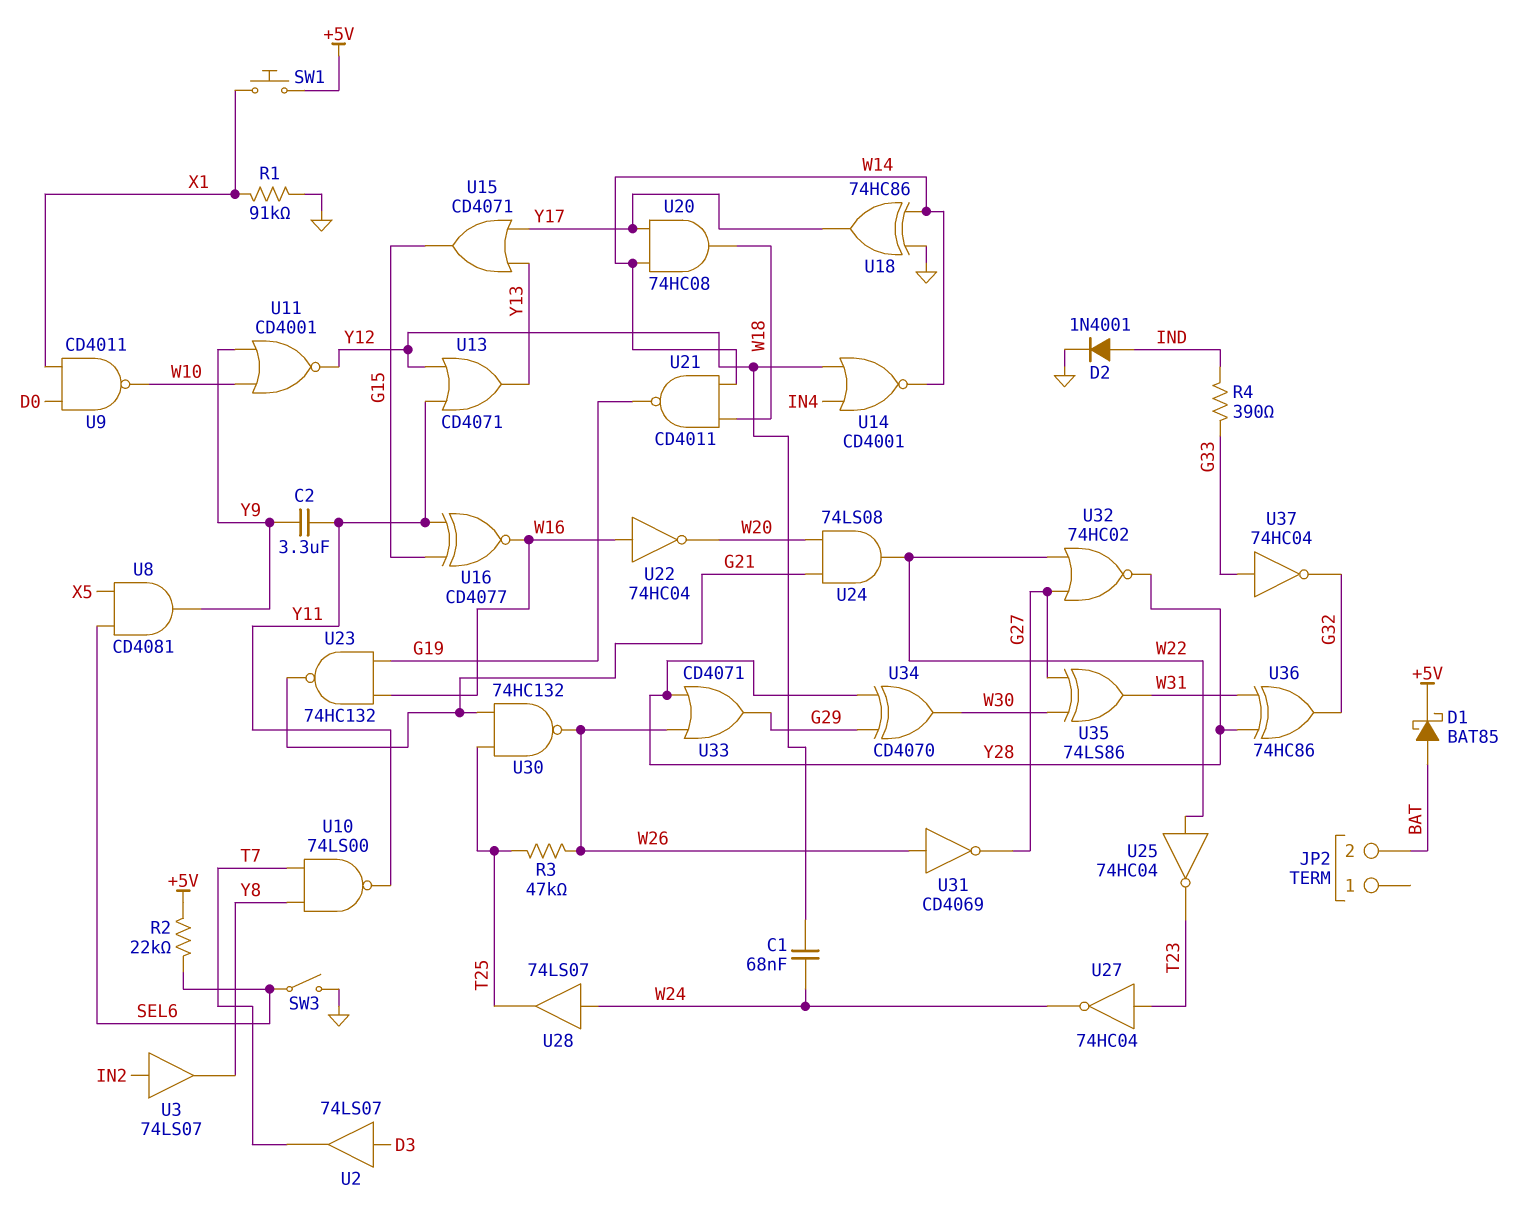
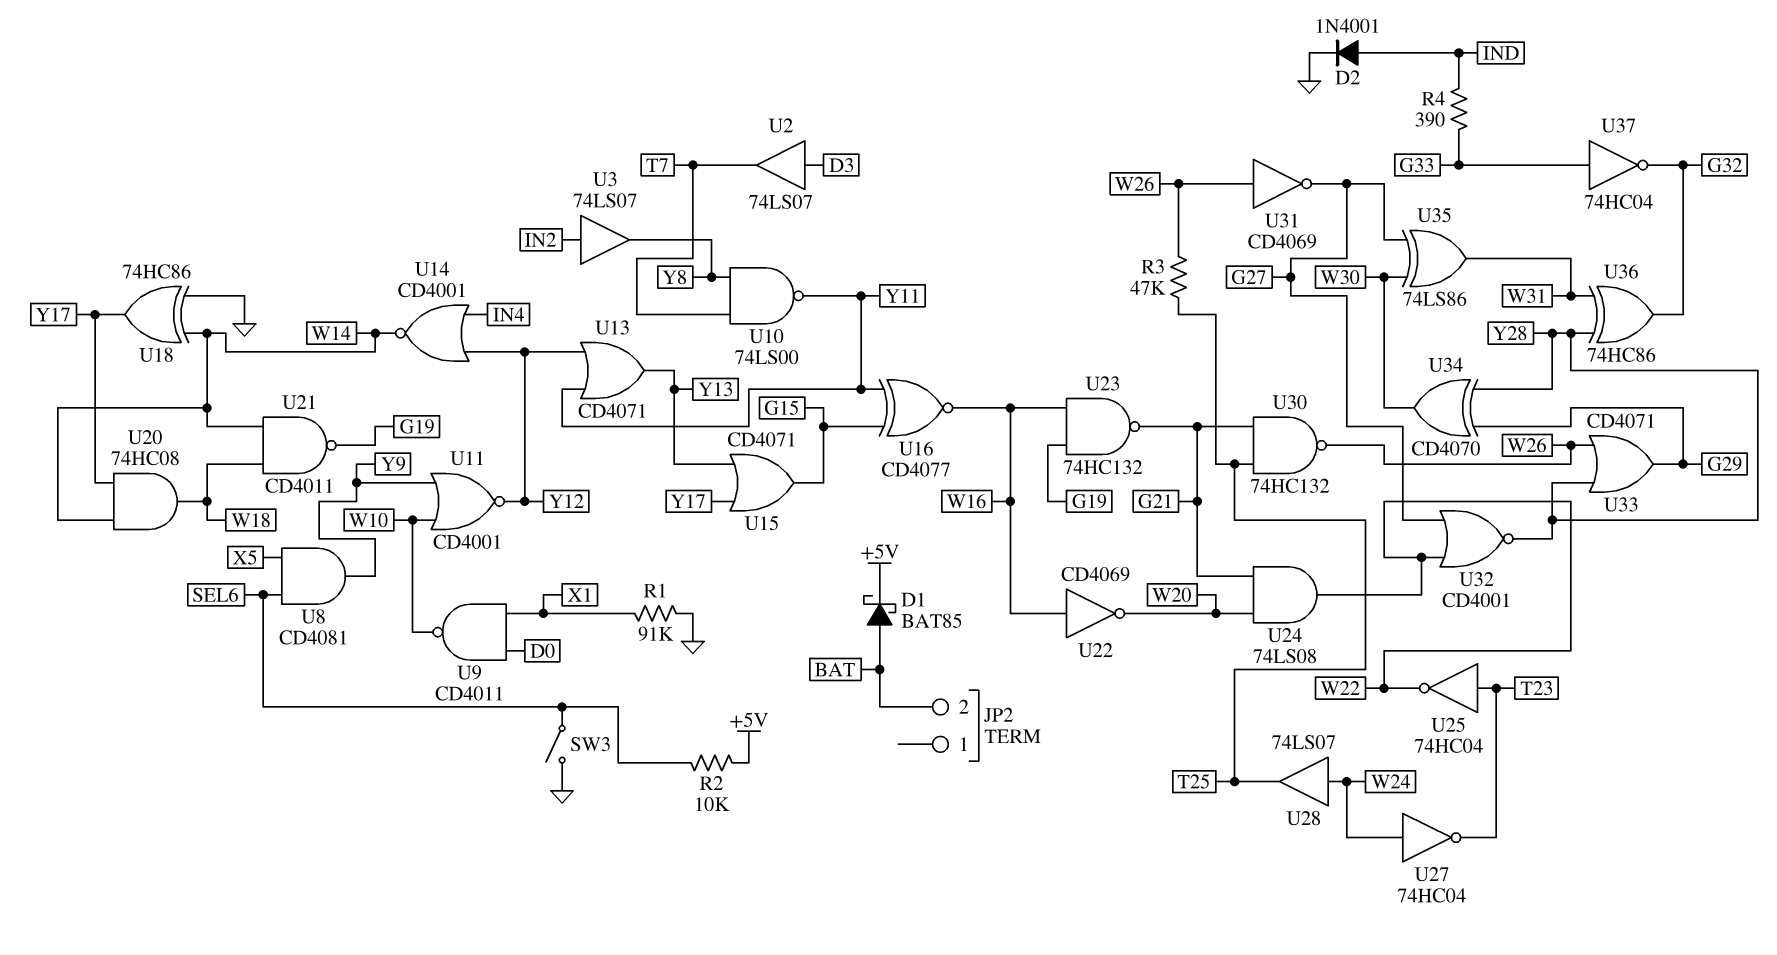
C1: 68nF (W24, Y12) -> none
C2: 3.3uF (Y9, Y11) -> none
R2: 22k (+5V, SEL6) -> 10k (+5V, SEL6)
SW1: button (+5V, X1) -> none
U22: NOT 74HC04 (in W16, out W20) -> NOT CD4069 (in W16, out W20)
U25: NOT 74HC04 (in W22, out T23) -> NOT 74HC04 (in T23, out W22)
U27: NOT 74HC04 (in T23, out W24) -> NOT 74HC04 (in W24, out T23)
U32: NOR 74HC02 (in G27, in W22, out Y28) -> NOR CD4001 (in G27, in W22, out Y28)

